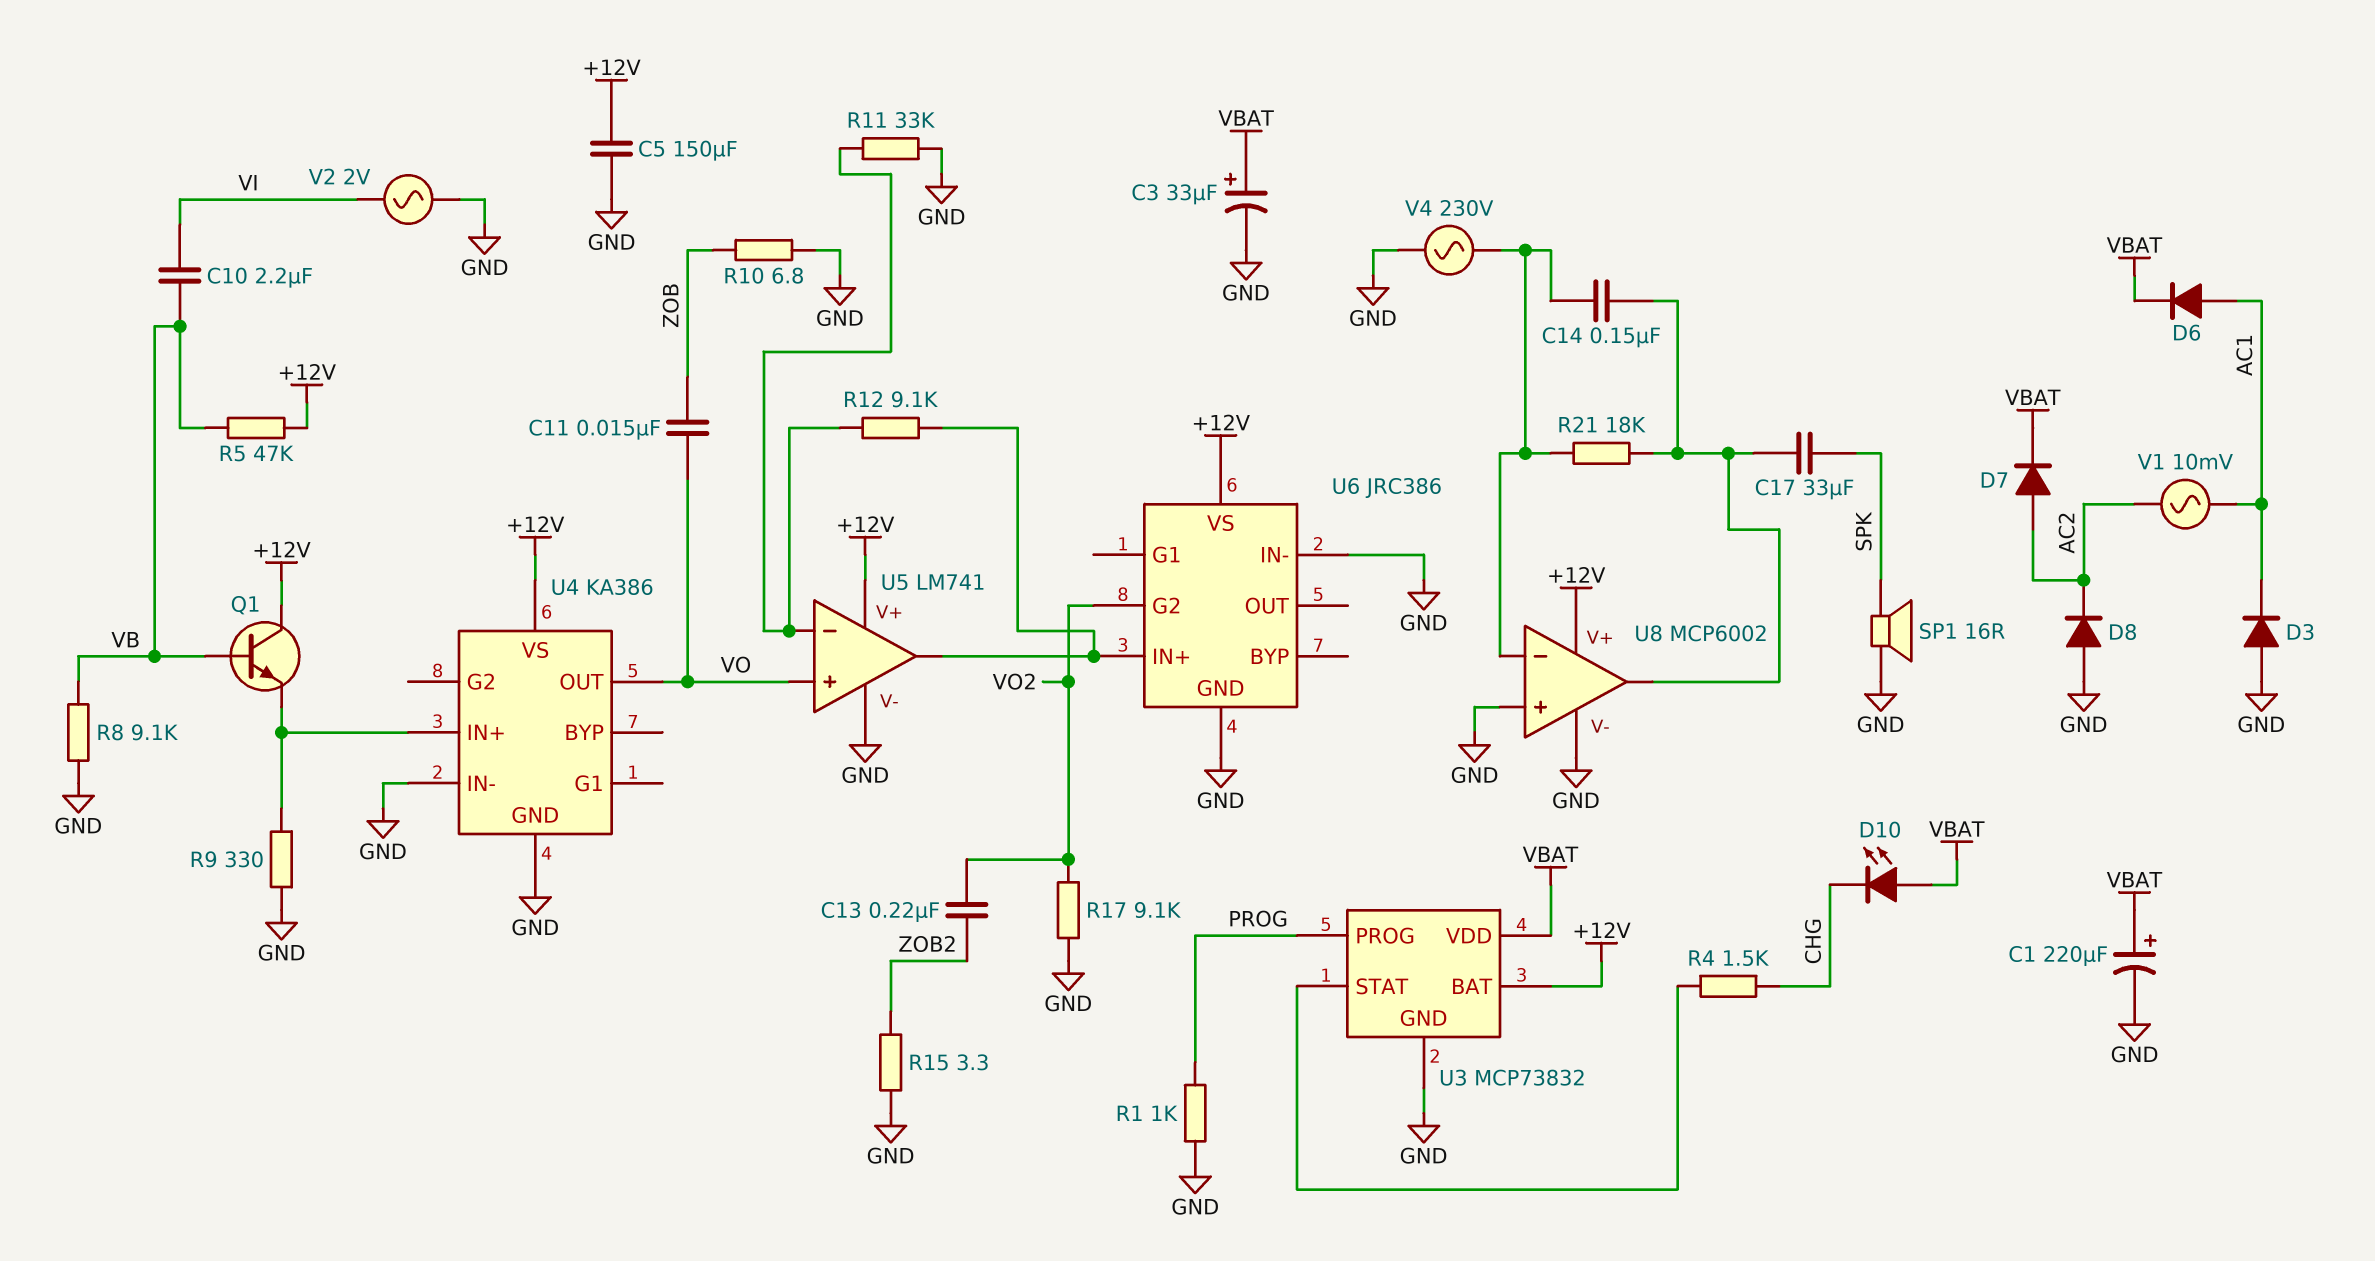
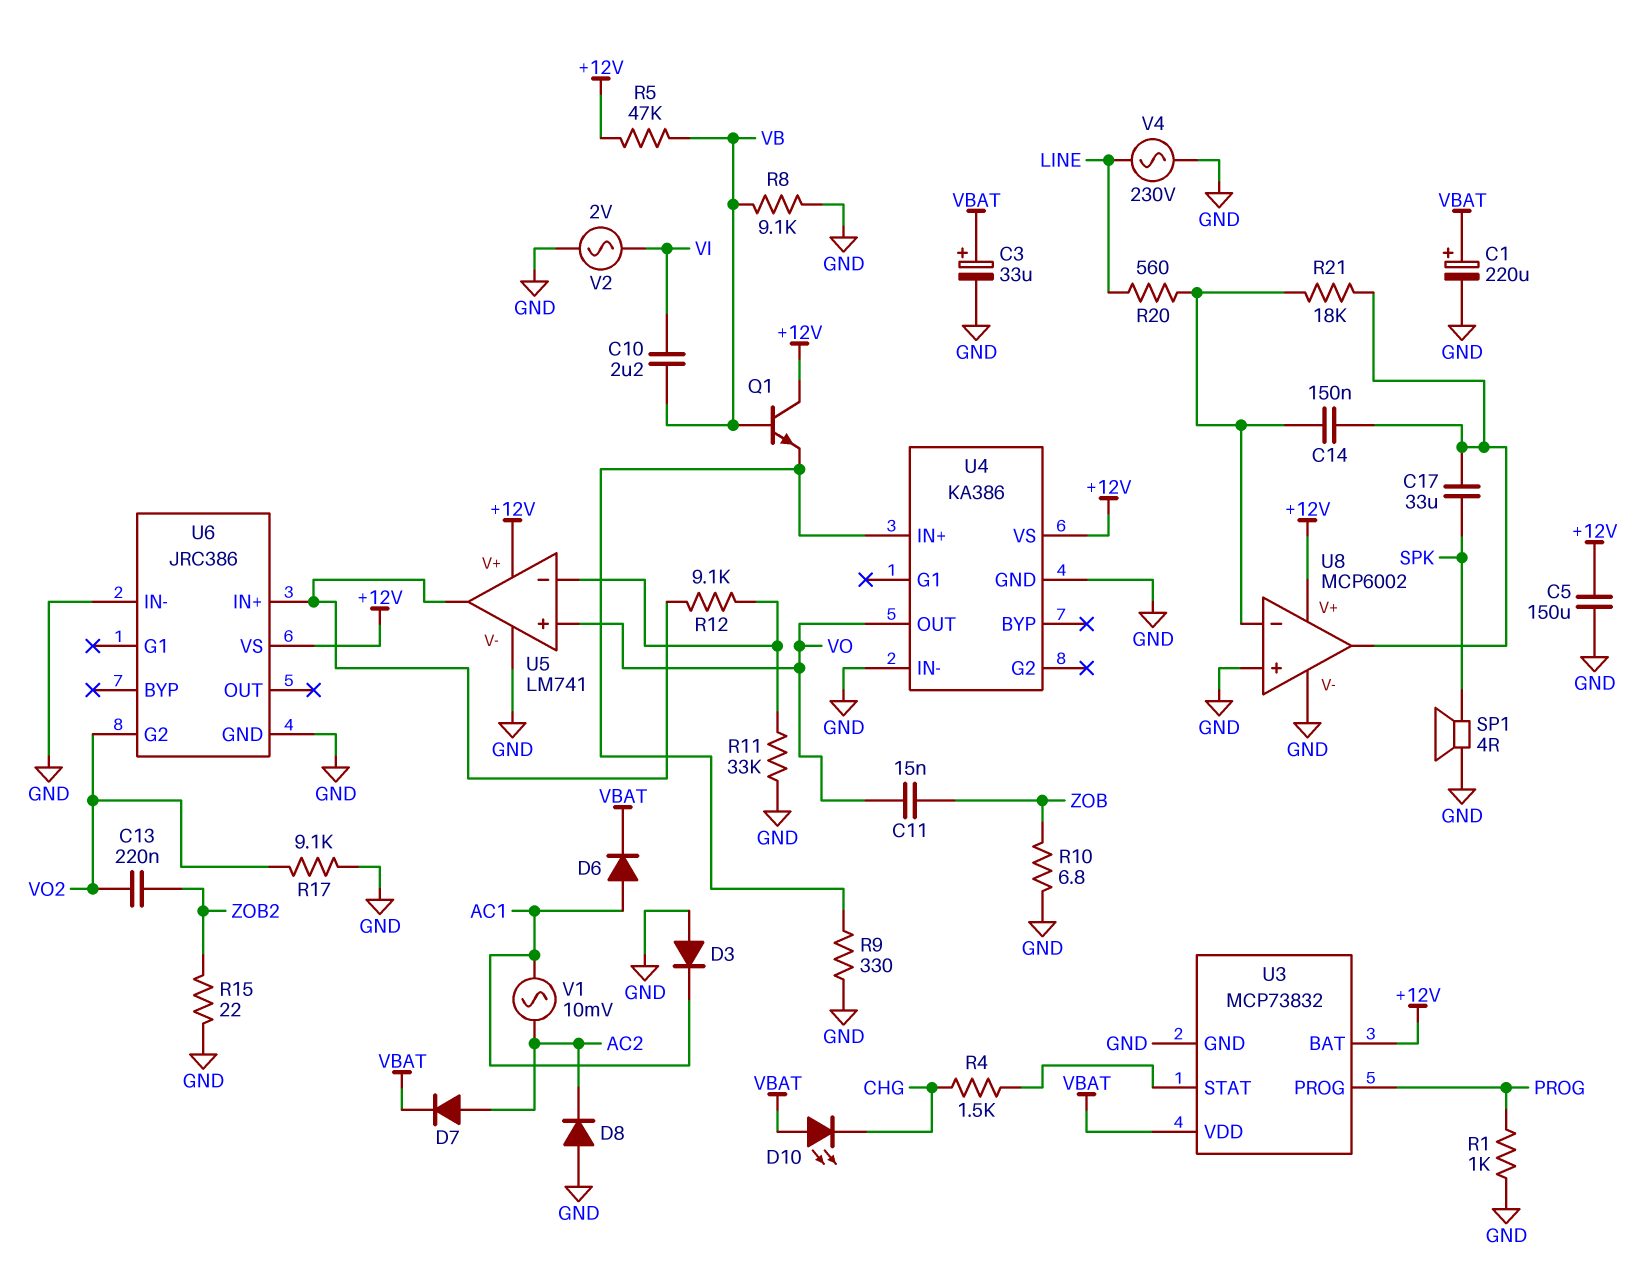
R15: 3.3 (GND, ZOB2) -> 22 (GND, ZOB2)
R20: none -> 560 (LINE, U8/in-)
SP1: speaker 16R (GND, SPK) -> speaker 4R (GND, SPK)
V4: AC 230V (GND, U8/in-) -> AC 230V (GND, LINE)

